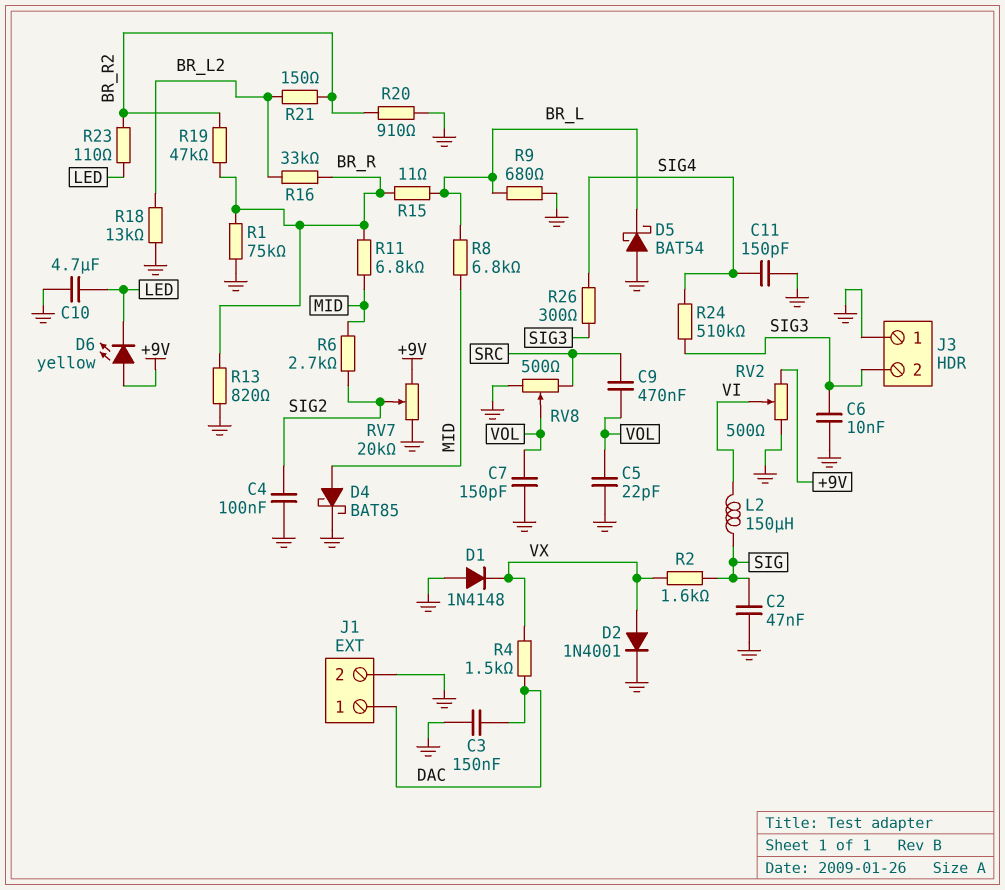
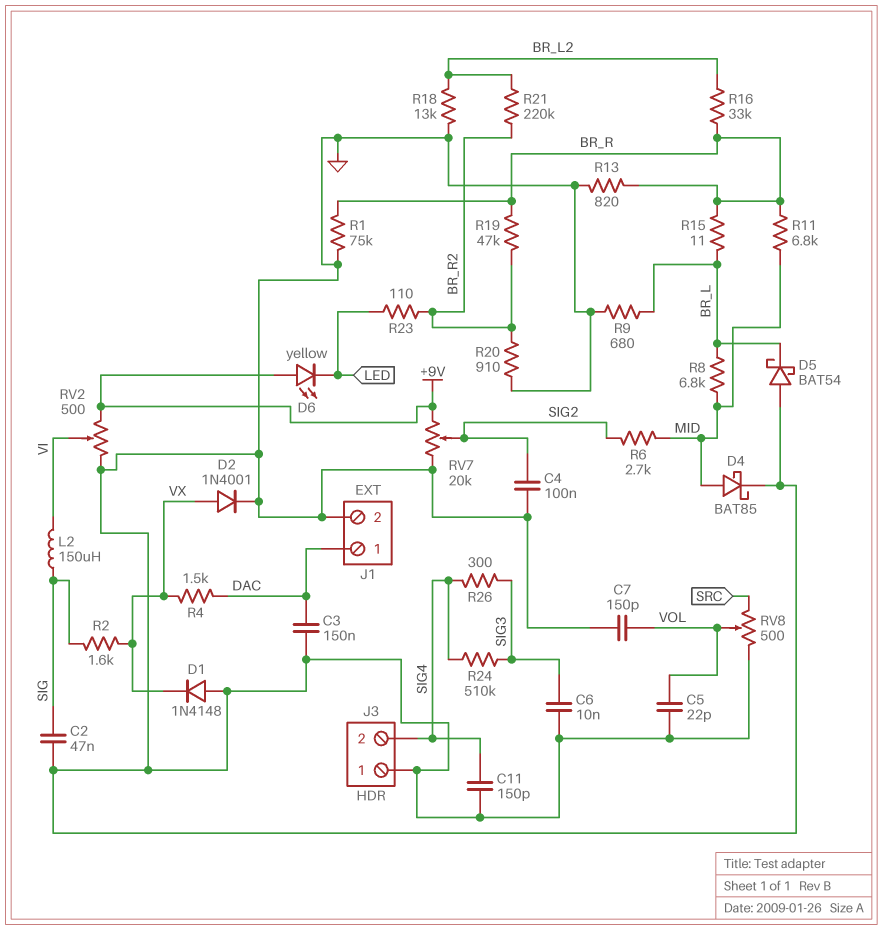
C9: 470nF (SRC, VOL) -> none
C10: 4.7uF (GND, LED) -> none
J3 pin 2: SIG3 -> SIG4
R21: 150 (BR_L2, BR_R2) -> 220k (BR_L2, BR_R2)

